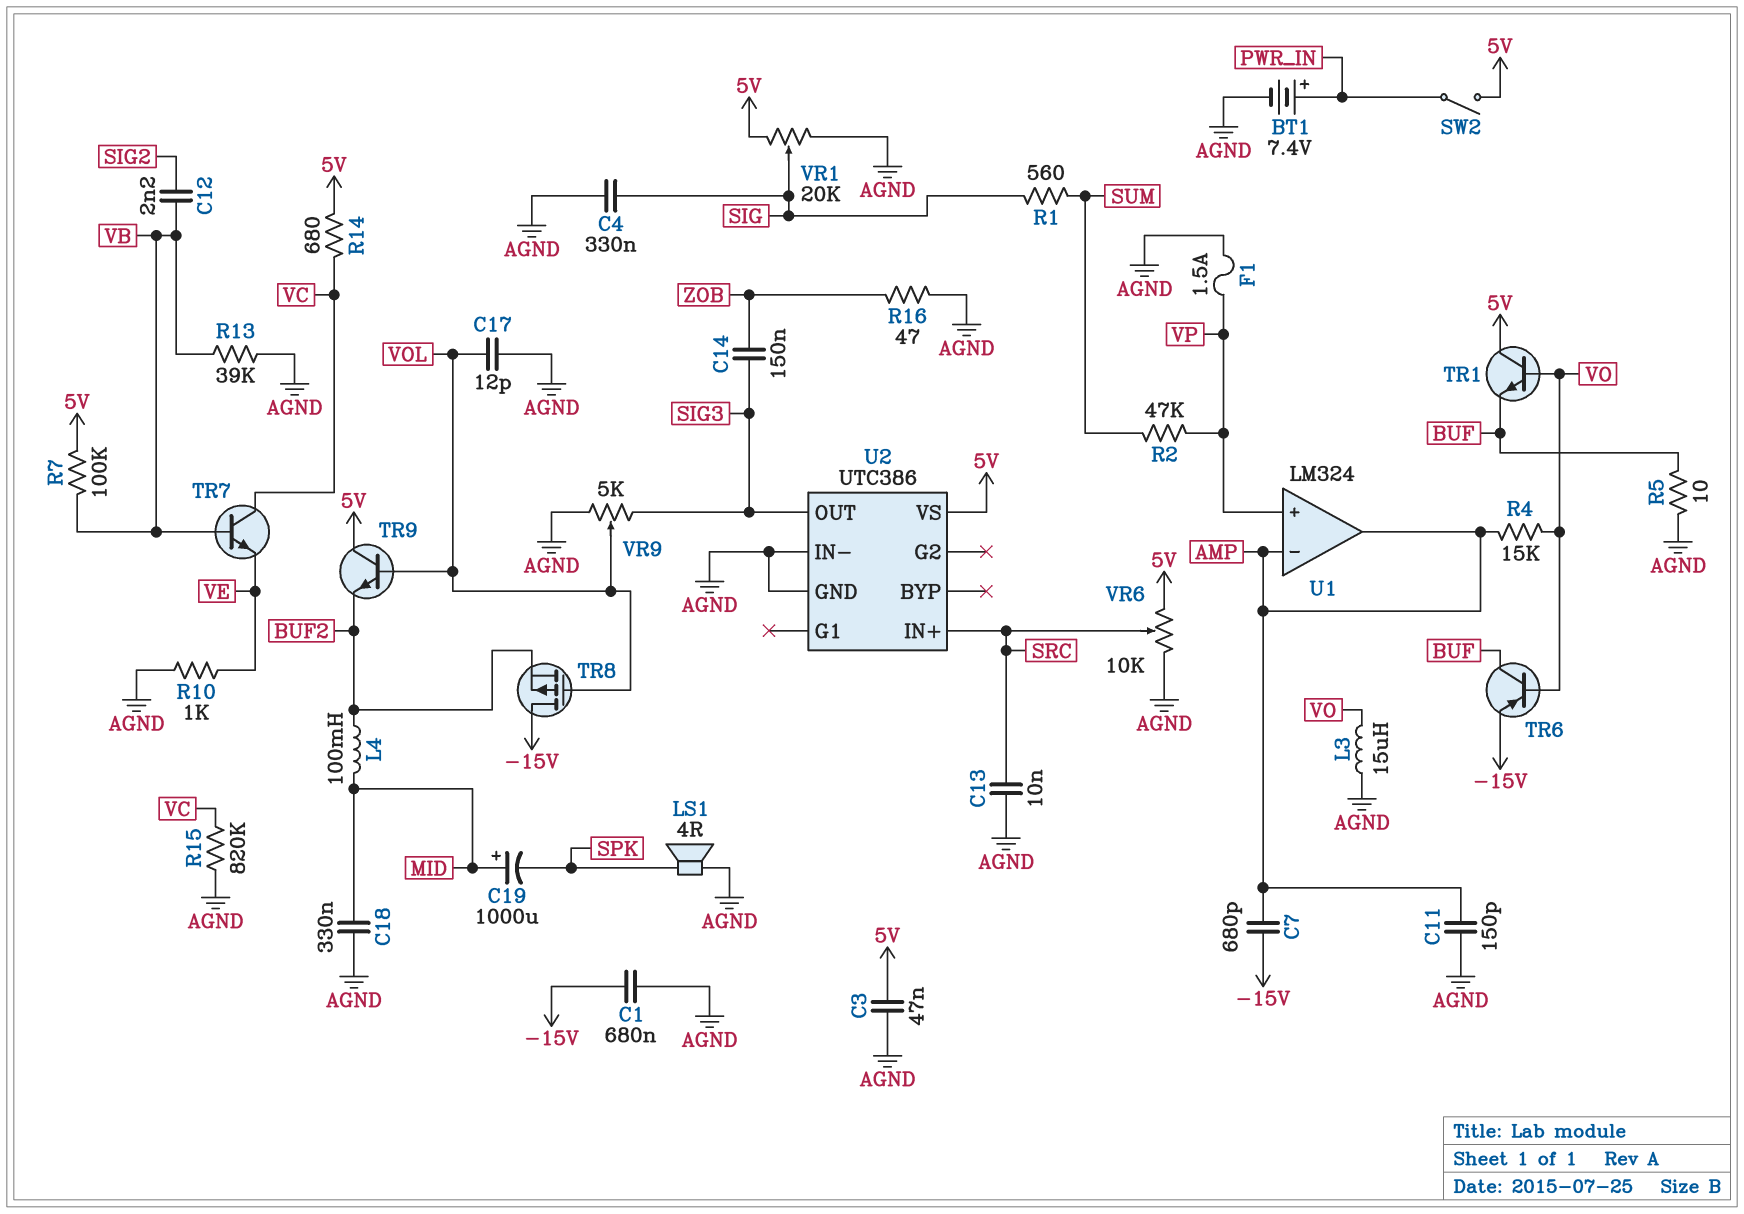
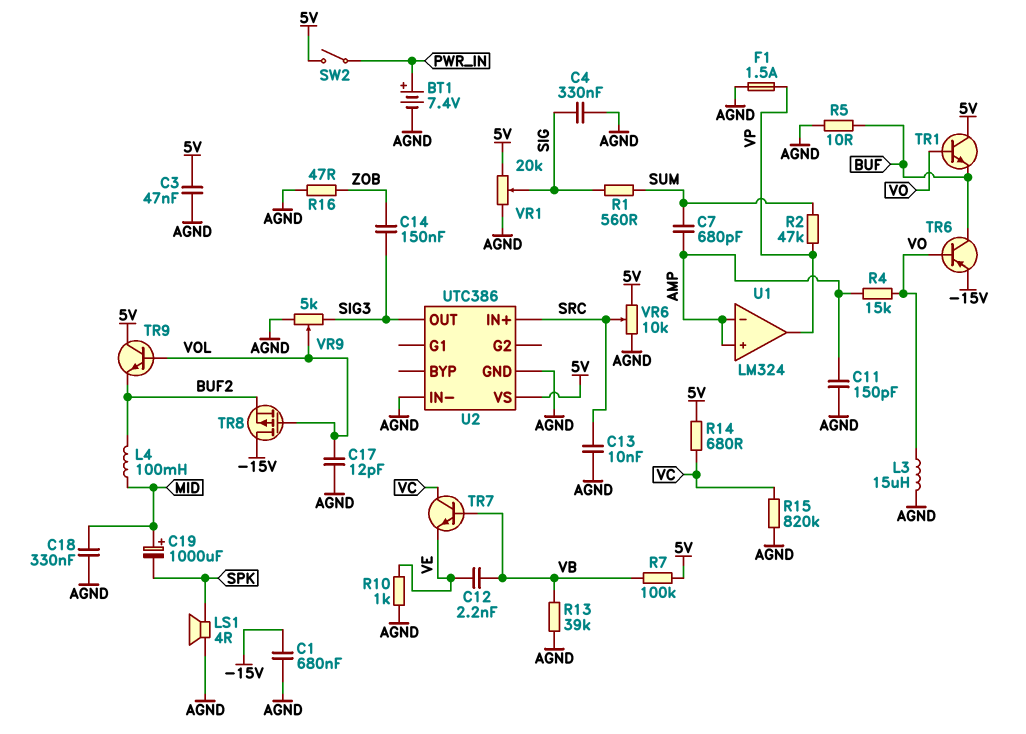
C7: 680pF (-15V, AMP) -> 680pF (AMP, SUM)
C12: 2.2nF (SIG2, VB) -> 2.2nF (VB, VE)
U1 pin in+: VP -> AMP
U1 pin out: AMP -> VP

